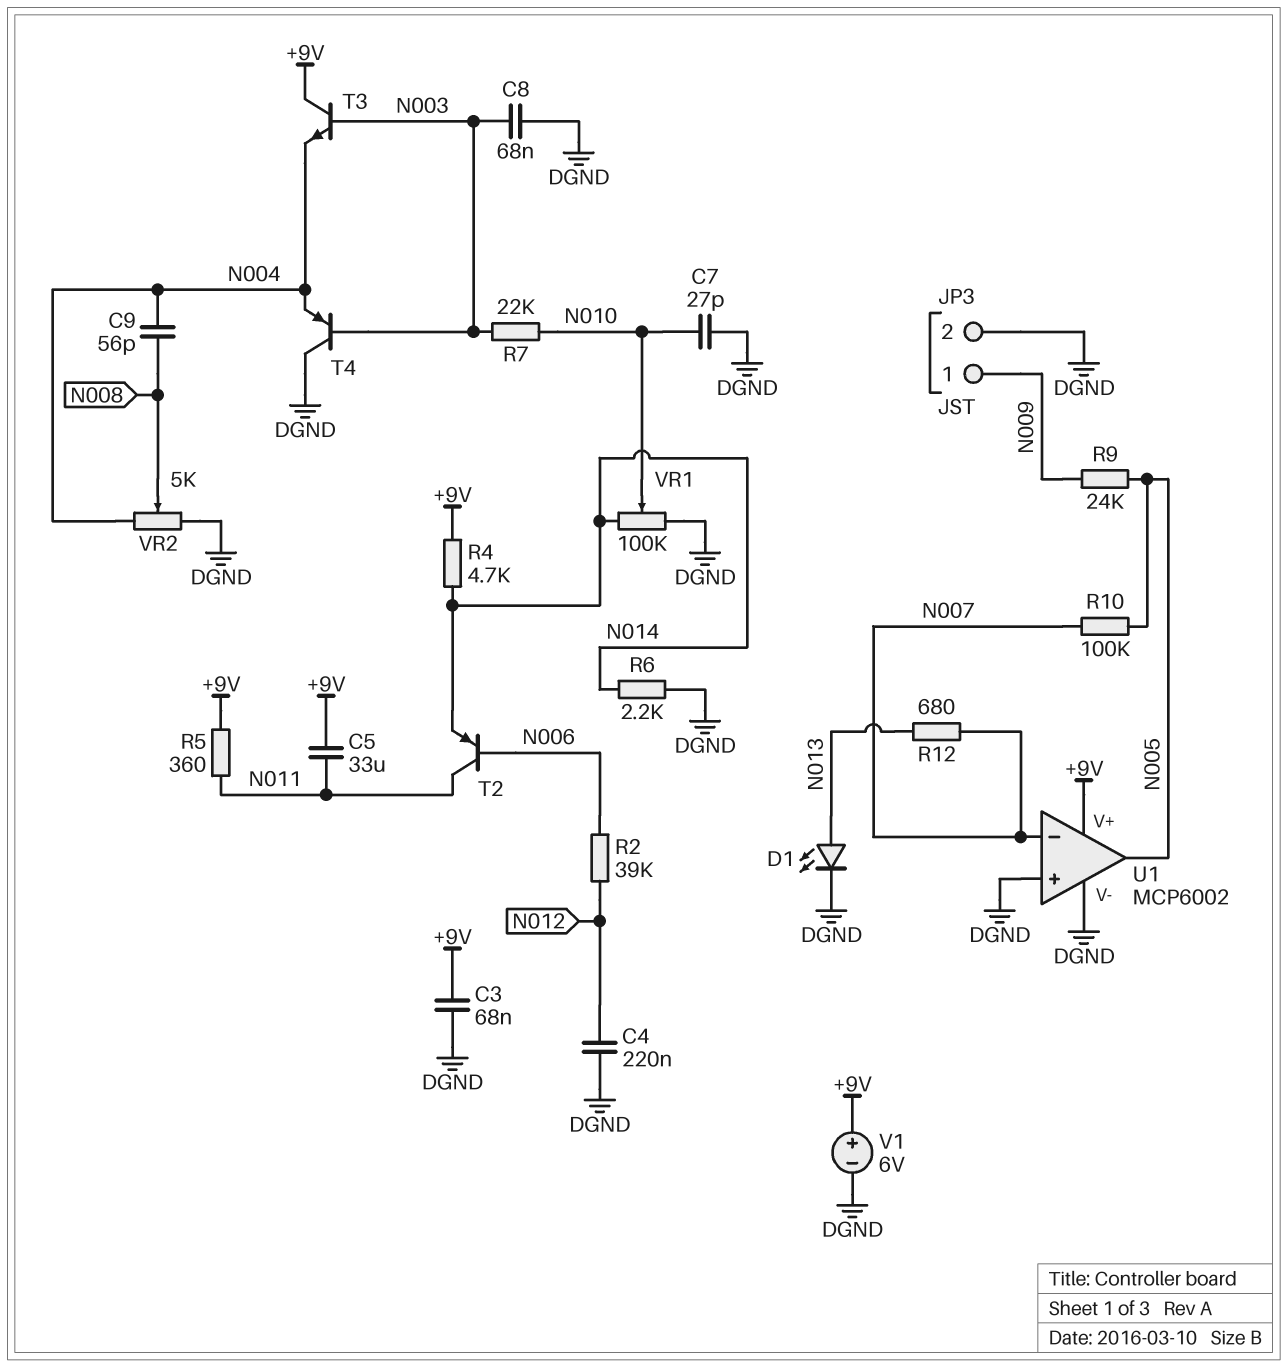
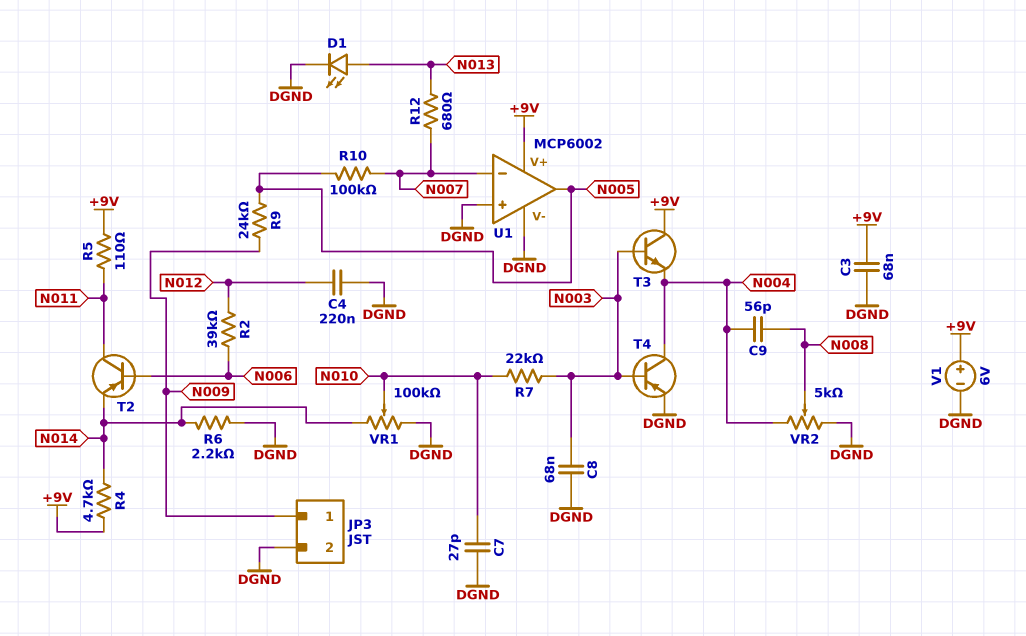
C5: 33uF (+9V, N011) -> none
R5: 360 (+9V, N011) -> 110 (+9V, N011)
T4: PNP (B N003, C DGND, E N004) -> PNP (B N003, C N004, E DGND)

